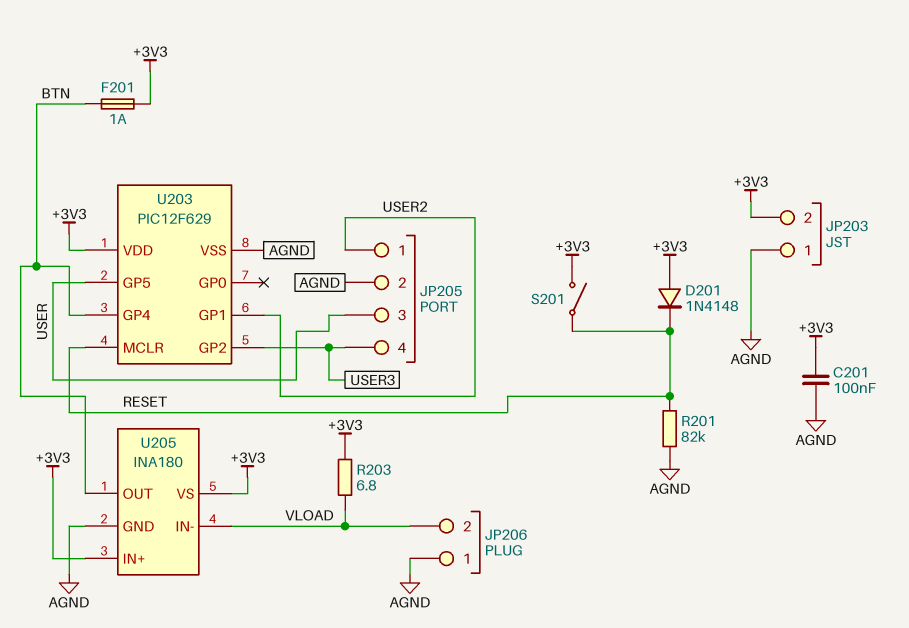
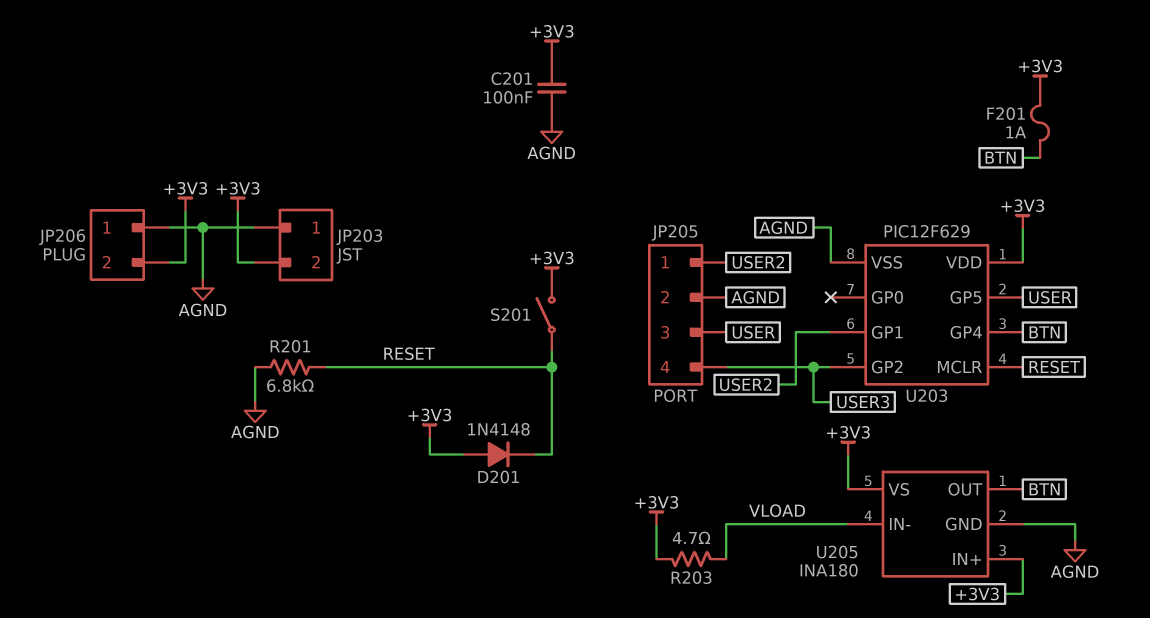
JP206 pin 2: VLOAD -> +3V3
R201: 82k (AGND, RESET) -> 6.8k (AGND, RESET)
R203: 6.8 (+3V3, VLOAD) -> 4.7 (+3V3, VLOAD)

